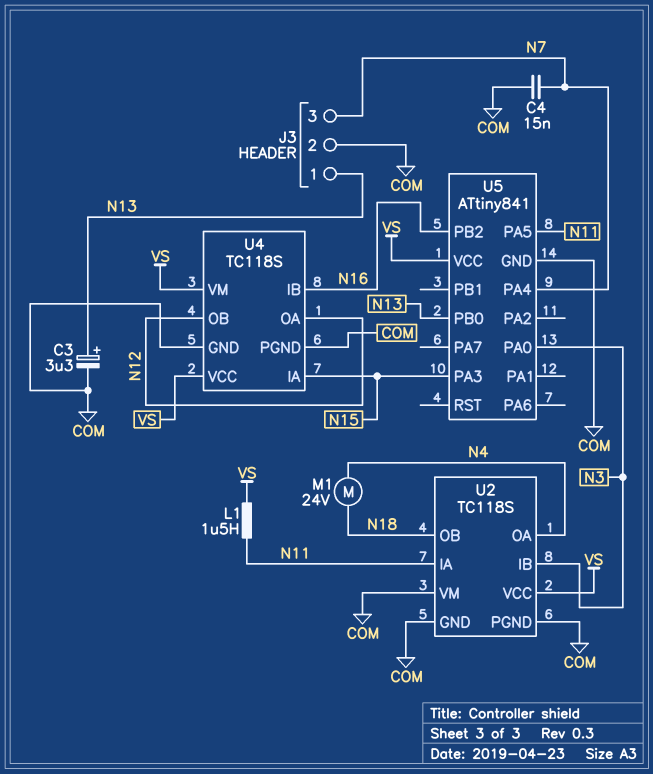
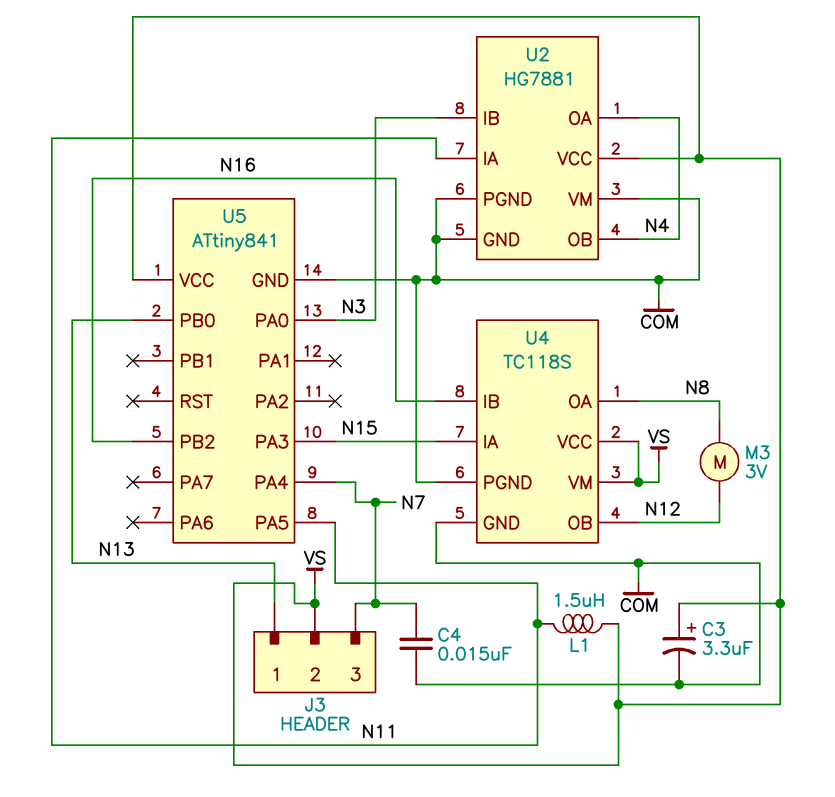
C3: 3.3uF (plus N13, minus COM) -> 3.3uF (plus VS, minus COM)
J3 pin 2: COM -> VS
M1: motor 24V (N4, N18) -> none
M3: none -> motor 3V (N8, N12)
U2: TC118S -> HG7881
U2 pin OB: N18 -> N4
U4 pin OA: N12 -> N8

